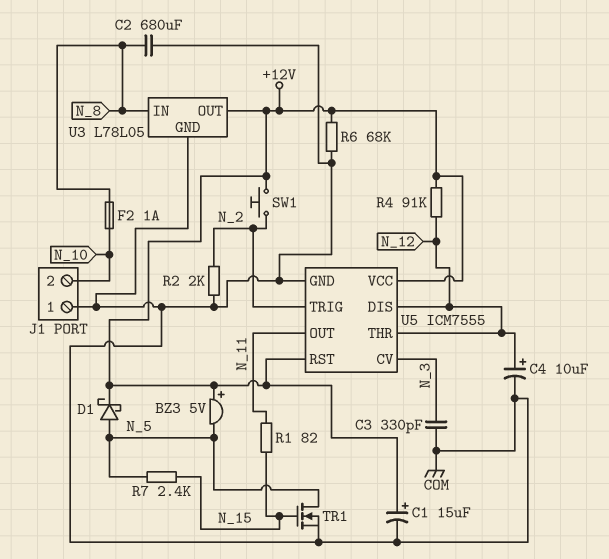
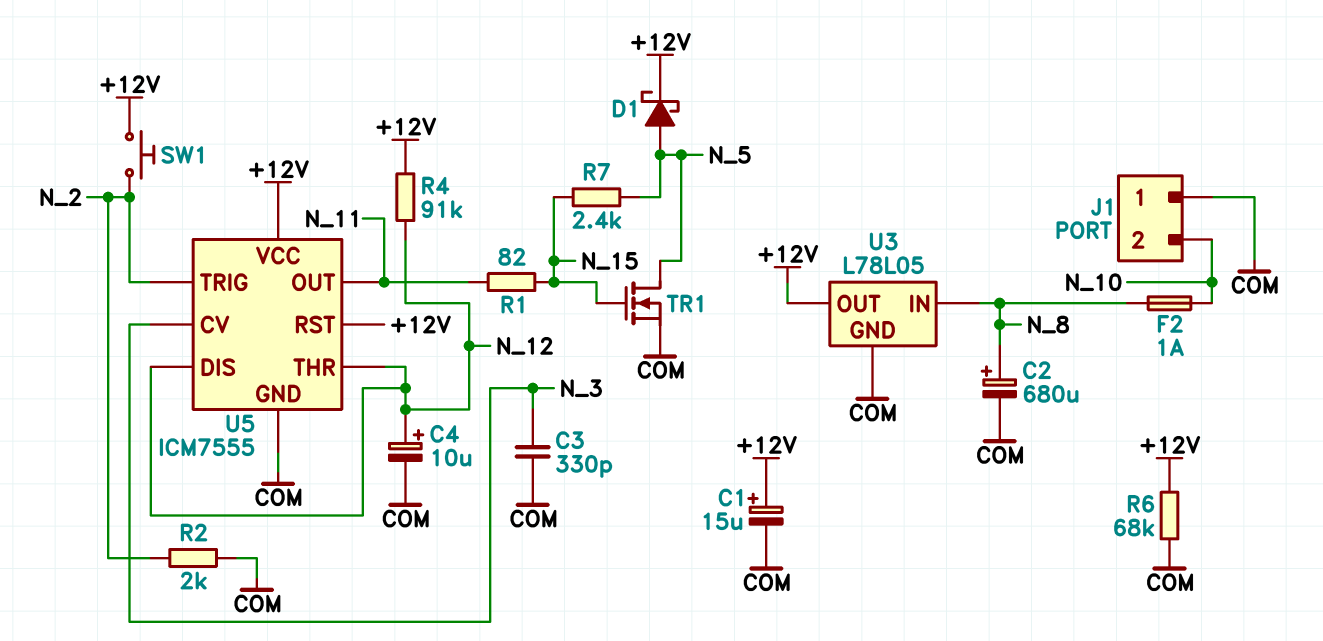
BZ3: buzzer 5V (plus +12V, minus N_5) -> none
C2: 680uF (COM, N_8) -> 680uF (plus N_8, minus COM)

